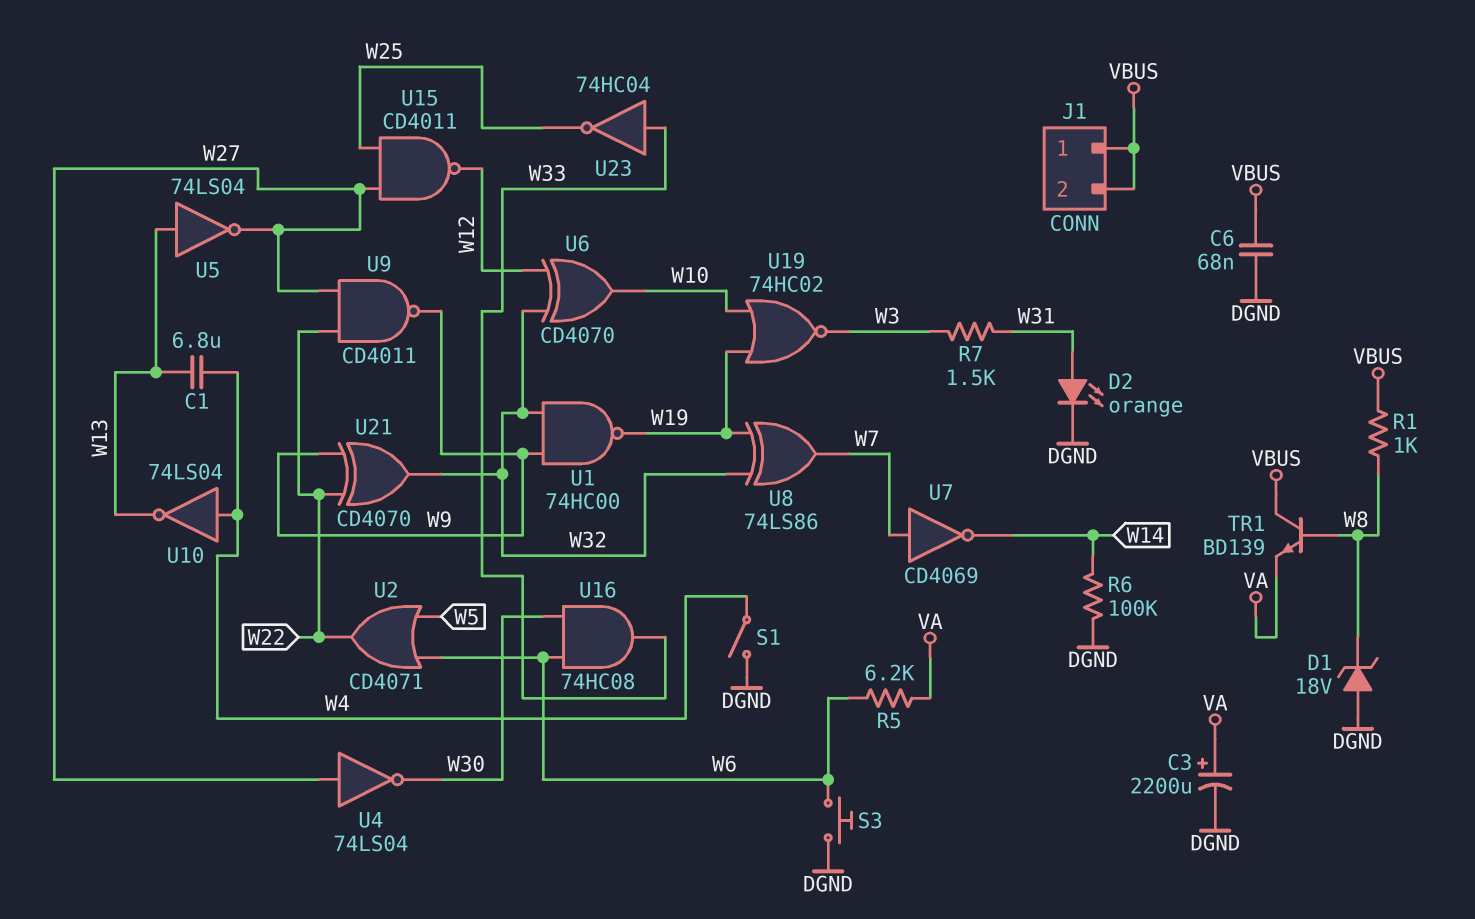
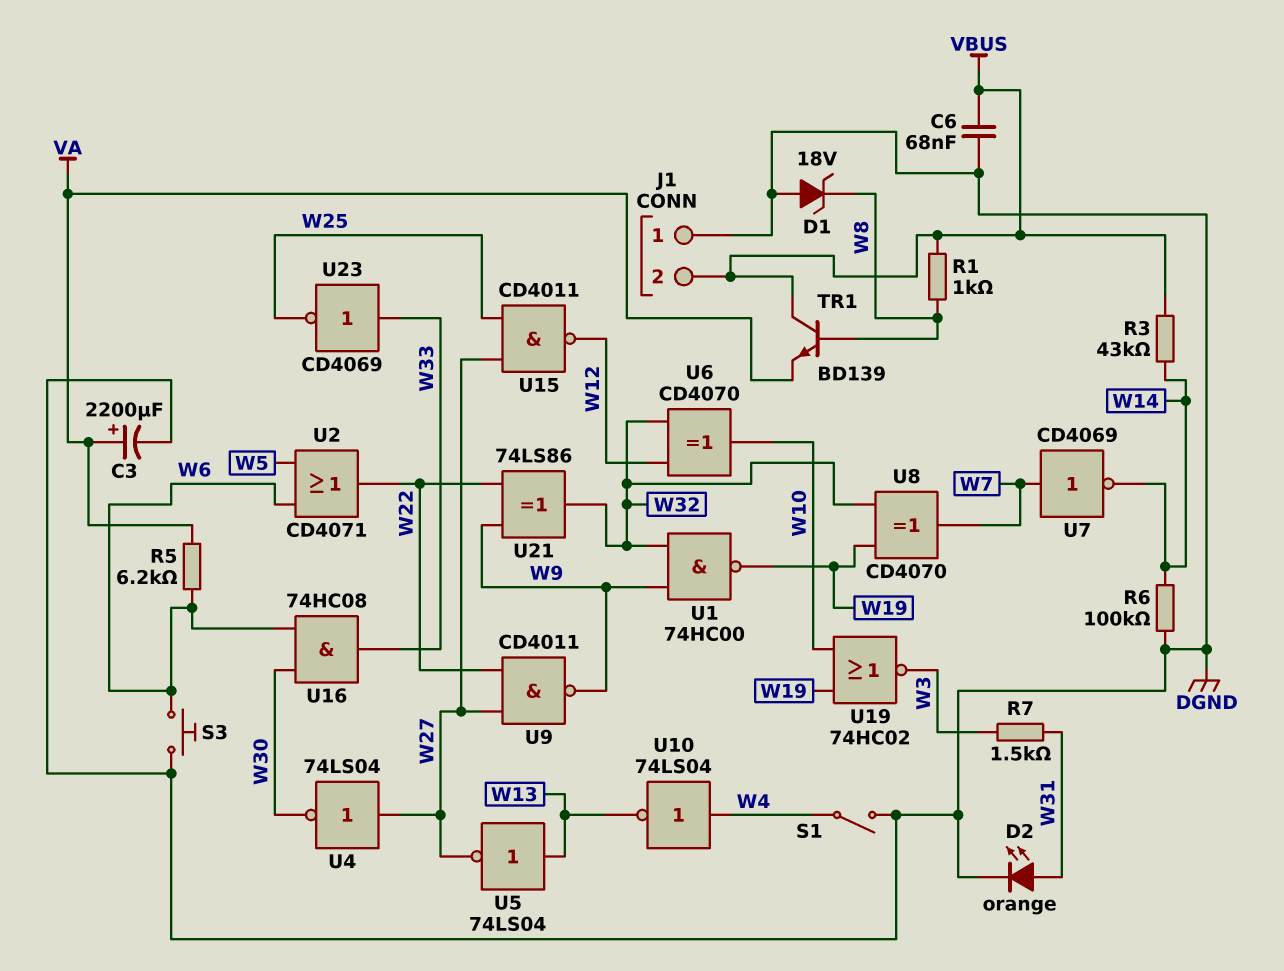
C1: 6.8uF (W4, W13) -> none
J1 pin 1: VBUS -> DGND
R3: none -> 43k (VBUS, W14)
U8: XOR 74LS86 (in W19, in W32, out W7) -> XOR CD4070 (in W19, in W32, out W7)
U21: XOR CD4070 (in W9, in W22, out W32) -> XOR 74LS86 (in W9, in W22, out W32)
U23: NOT 74HC04 (in W33, out W25) -> NOT CD4069 (in W33, out W25)

